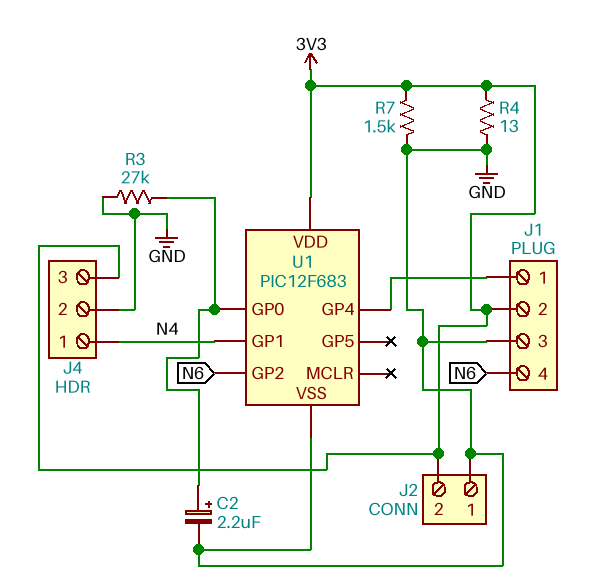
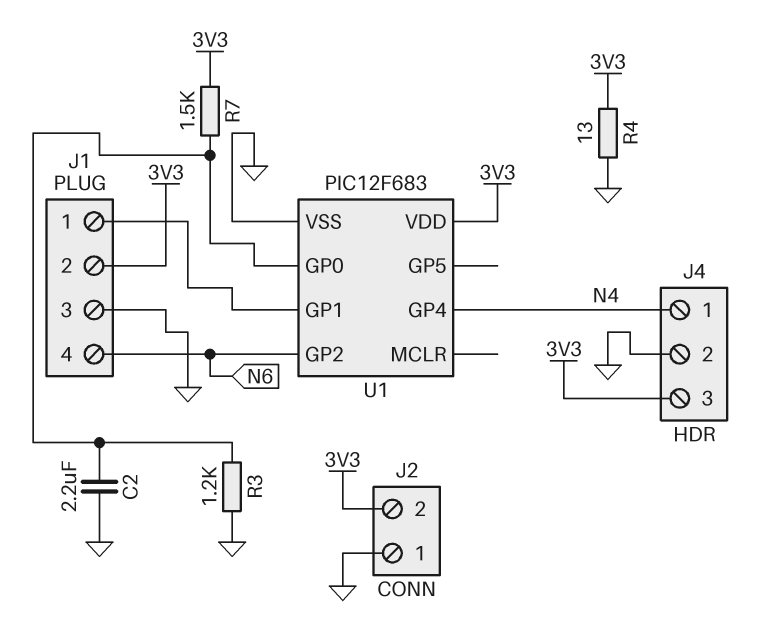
C2: 2.2uF (plus U1/GP0, minus GND) -> 2.2uF (GND, U1/GP0)
R3: 27k (GND, U1/GP0) -> 1.2k (GND, U1/GP0)
R7: 1.5k (3V3, GND) -> 1.5k (3V3, U1/GP0)
U1 pin GP1: N4 -> J1/1
U1 pin GP4: J1/1 -> N4

